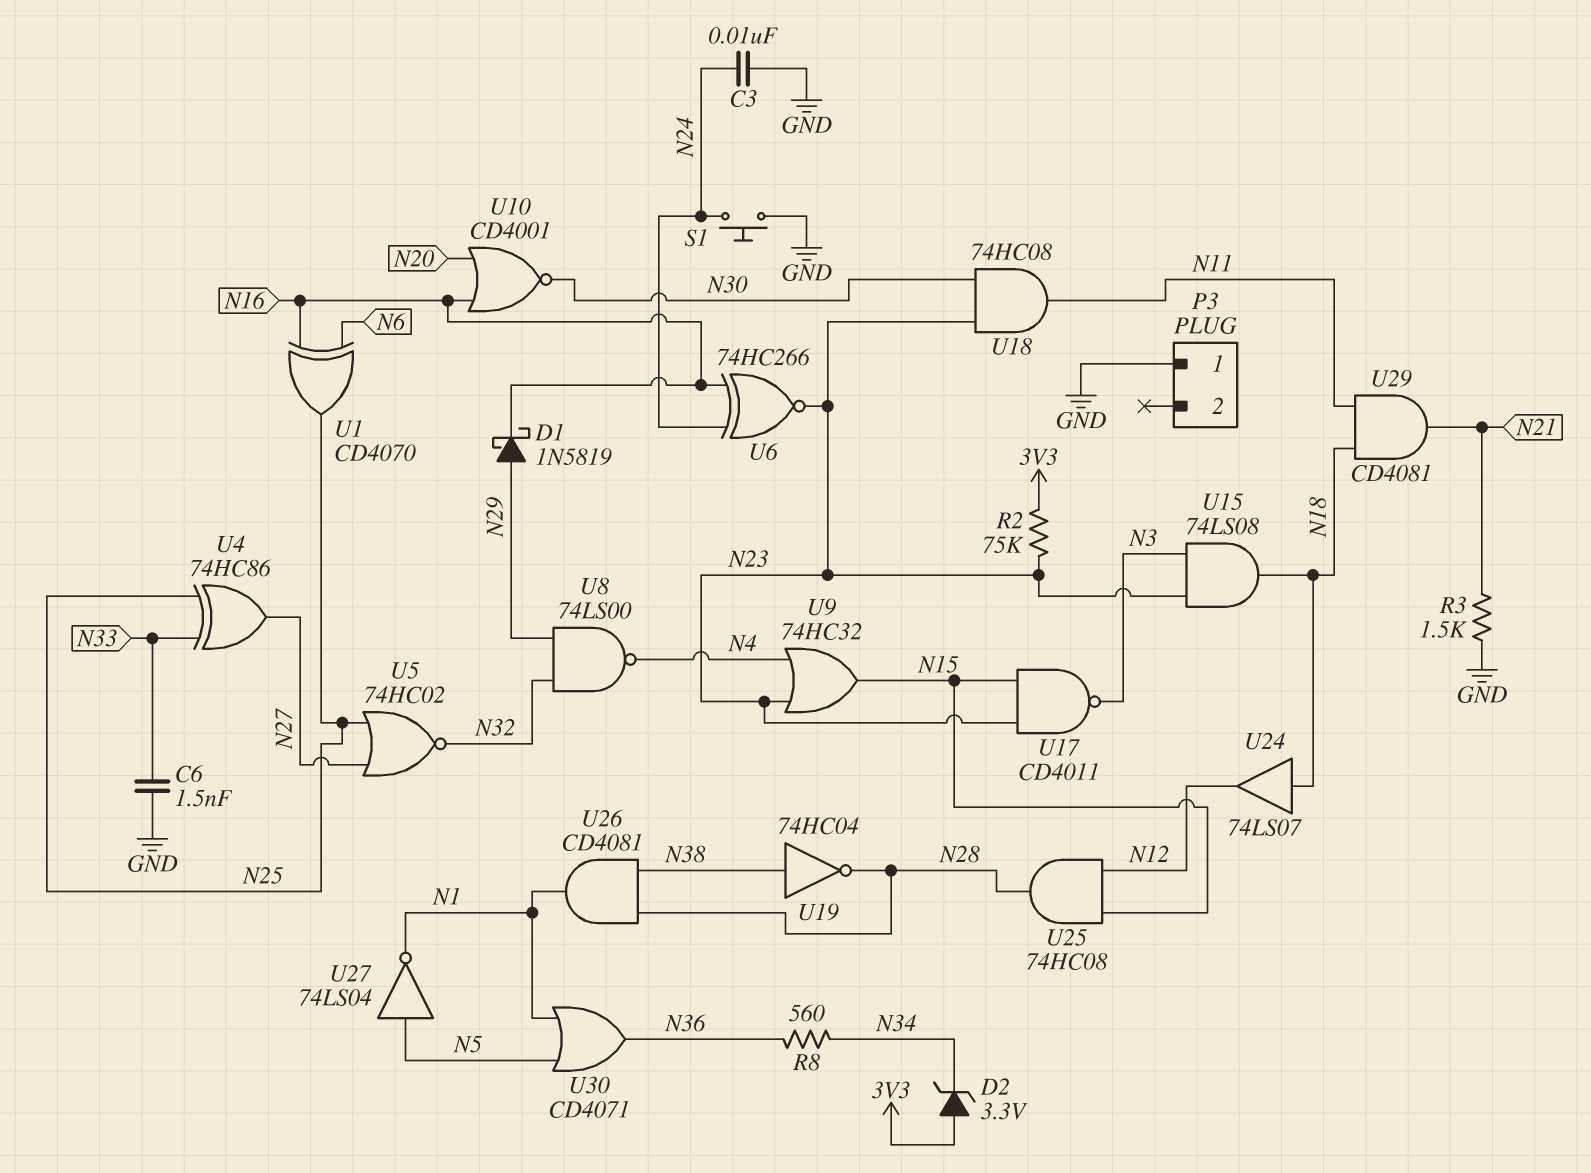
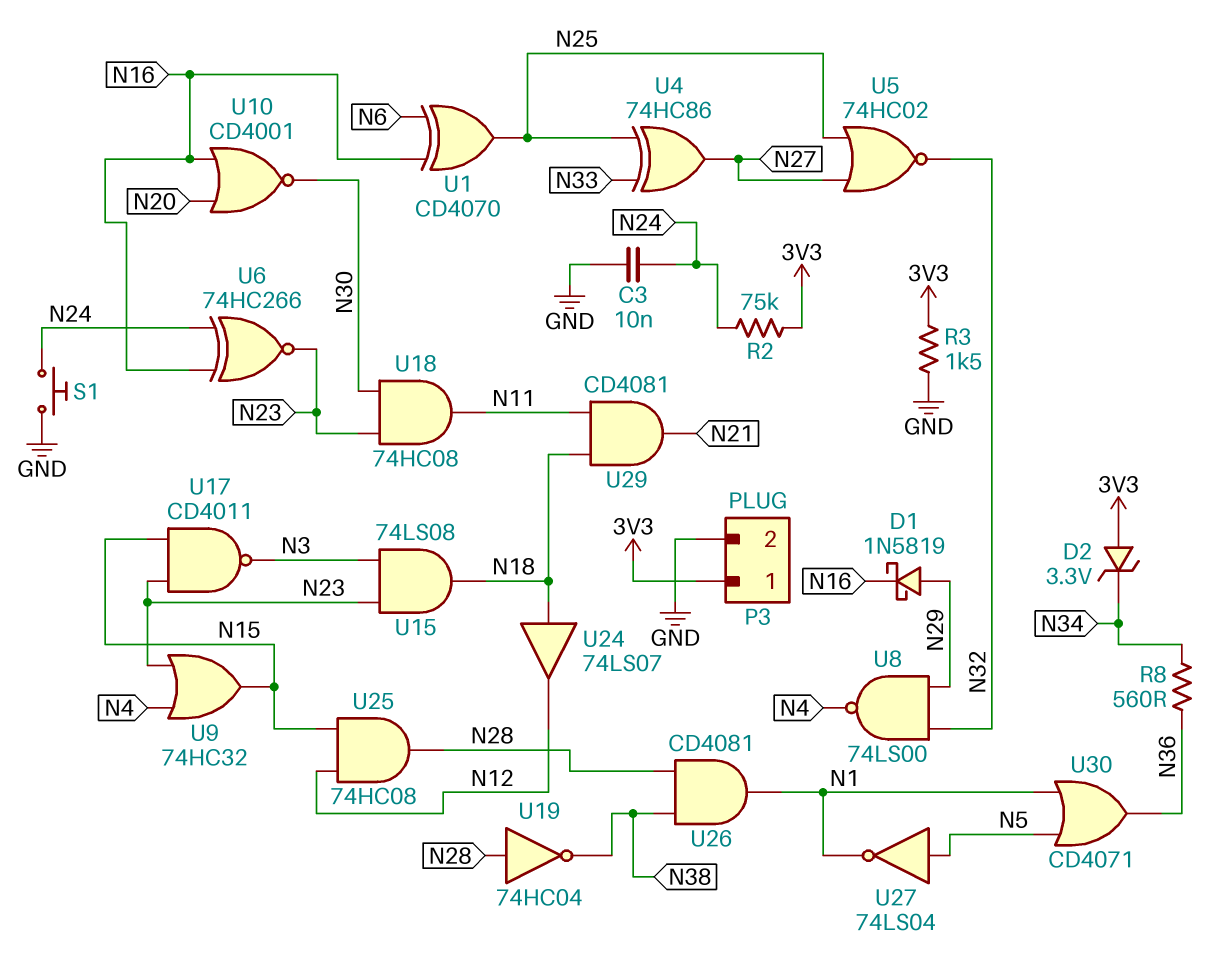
C6: 1.5nF (GND, N33) -> none
P3 pin 1: GND -> 3V3
P3 pin 2: none -> GND
R2: 75k (3V3, N23) -> 75k (3V3, N24)
R3: 1.5k (GND, N21) -> 1.5k (3V3, GND)
U19: NOT 74HC04 (in N38, out N28) -> NOT 74HC04 (in N28, out N38)

